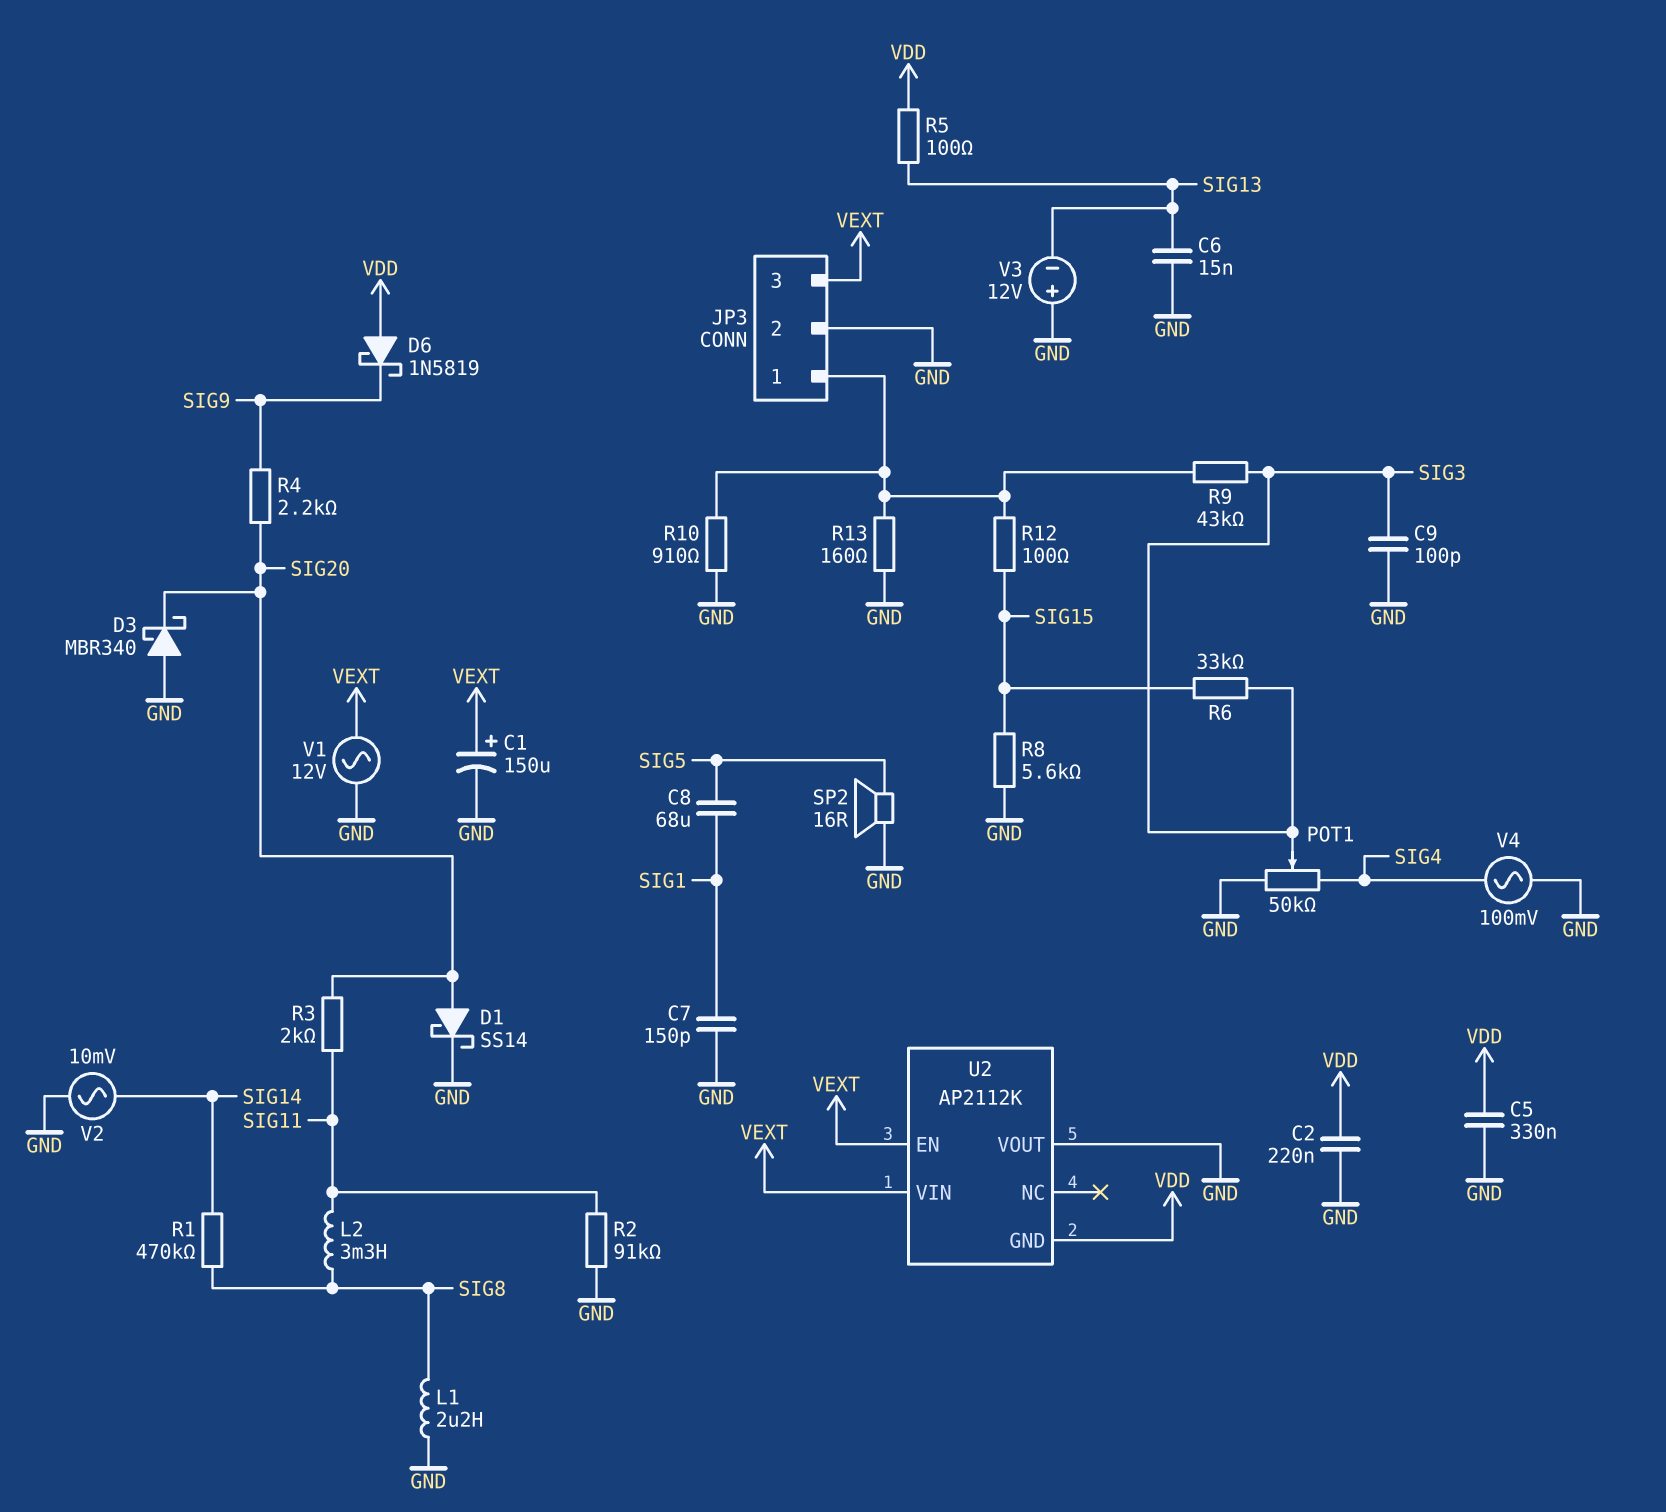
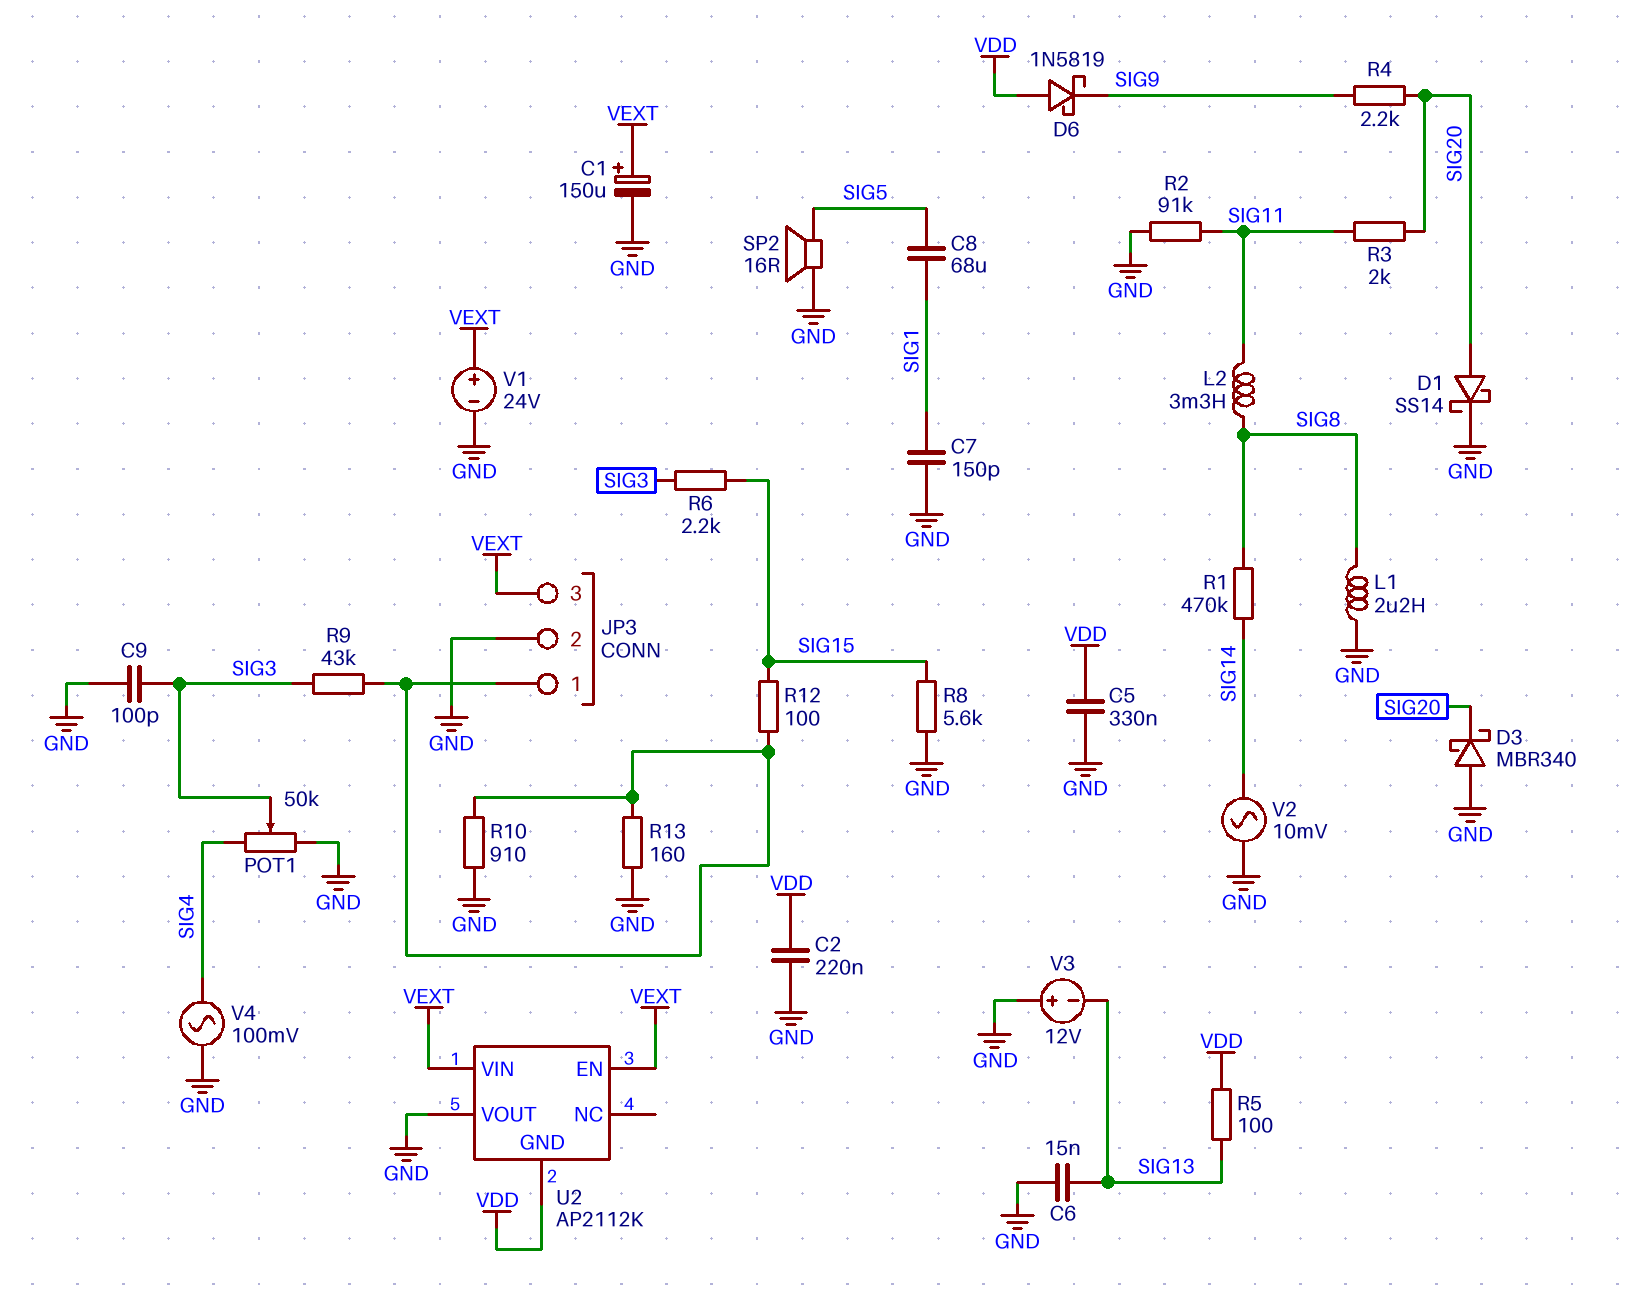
R6: 33k (SIG3, SIG15) -> 2.2k (SIG3, SIG15)
V1: AC 12V (GND, VEXT) -> 24V (plus VEXT, minus GND)

